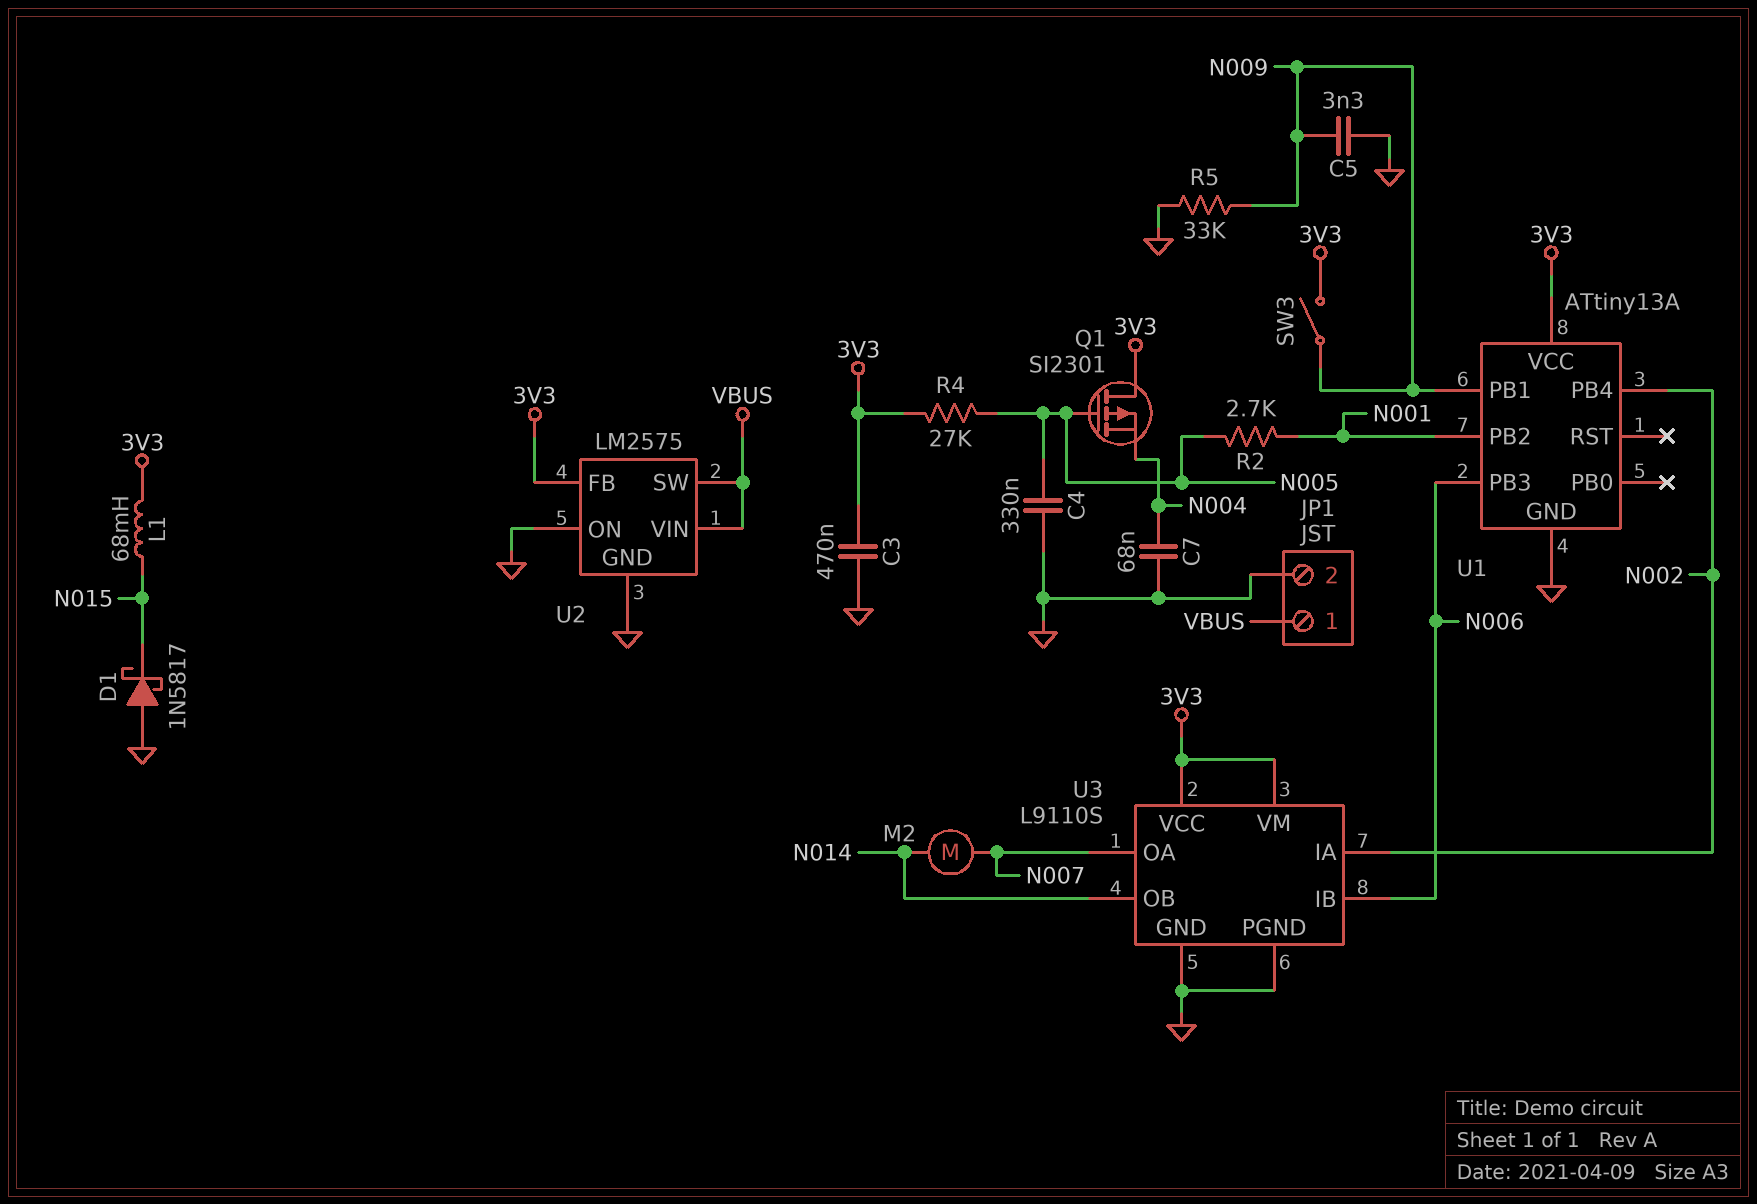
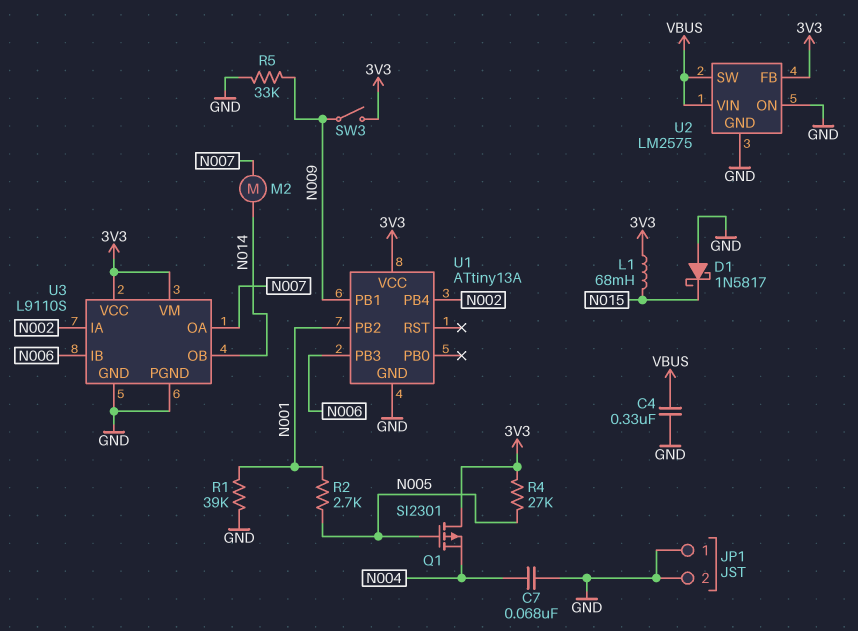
C3: 470nF (3V3, GND) -> none
C4: 330nF (GND, N005) -> 330nF (GND, VBUS)
C5: 3.3nF (GND, N009) -> none
JP1 pin 1: VBUS -> GND
R1: none -> 39k (GND, N001)

